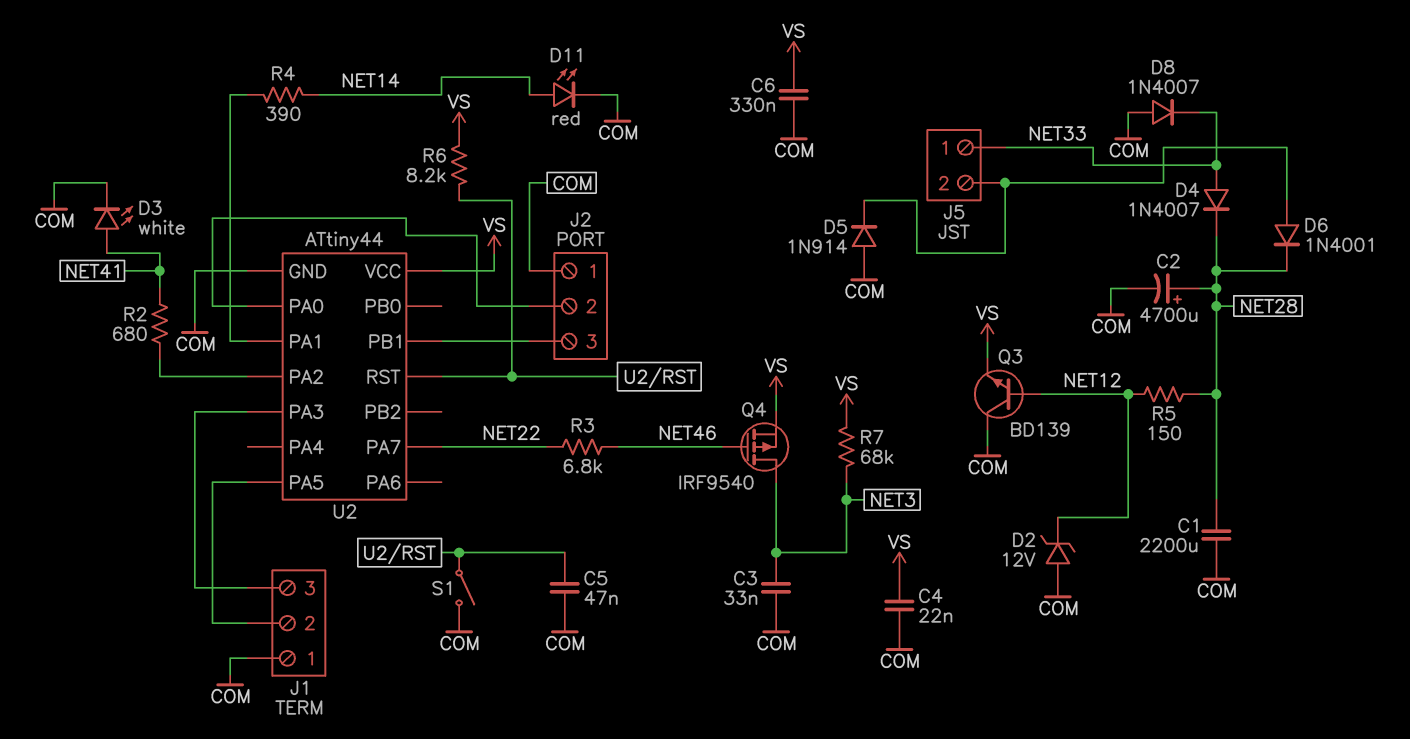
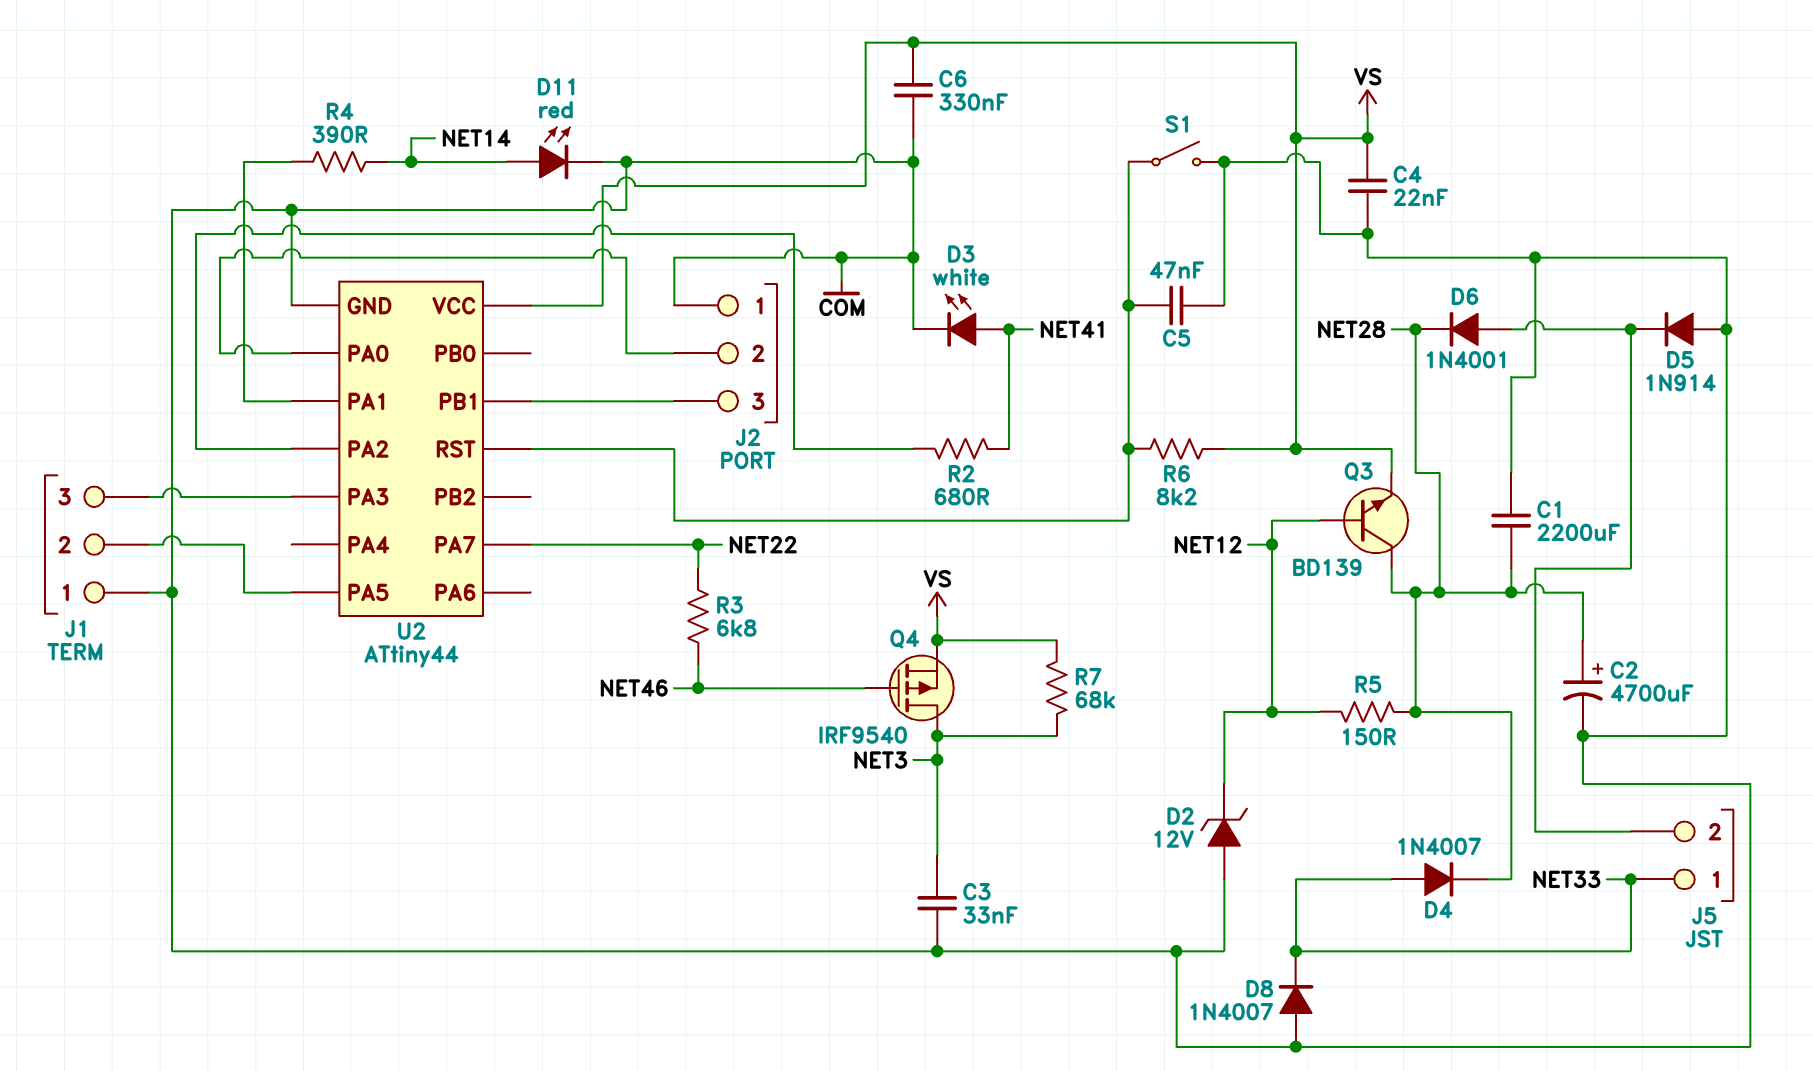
Q3: NPN BD139 (B NET12, C COM, E VS) -> NPN BD139 (B NET12, C NET28, E VS)

